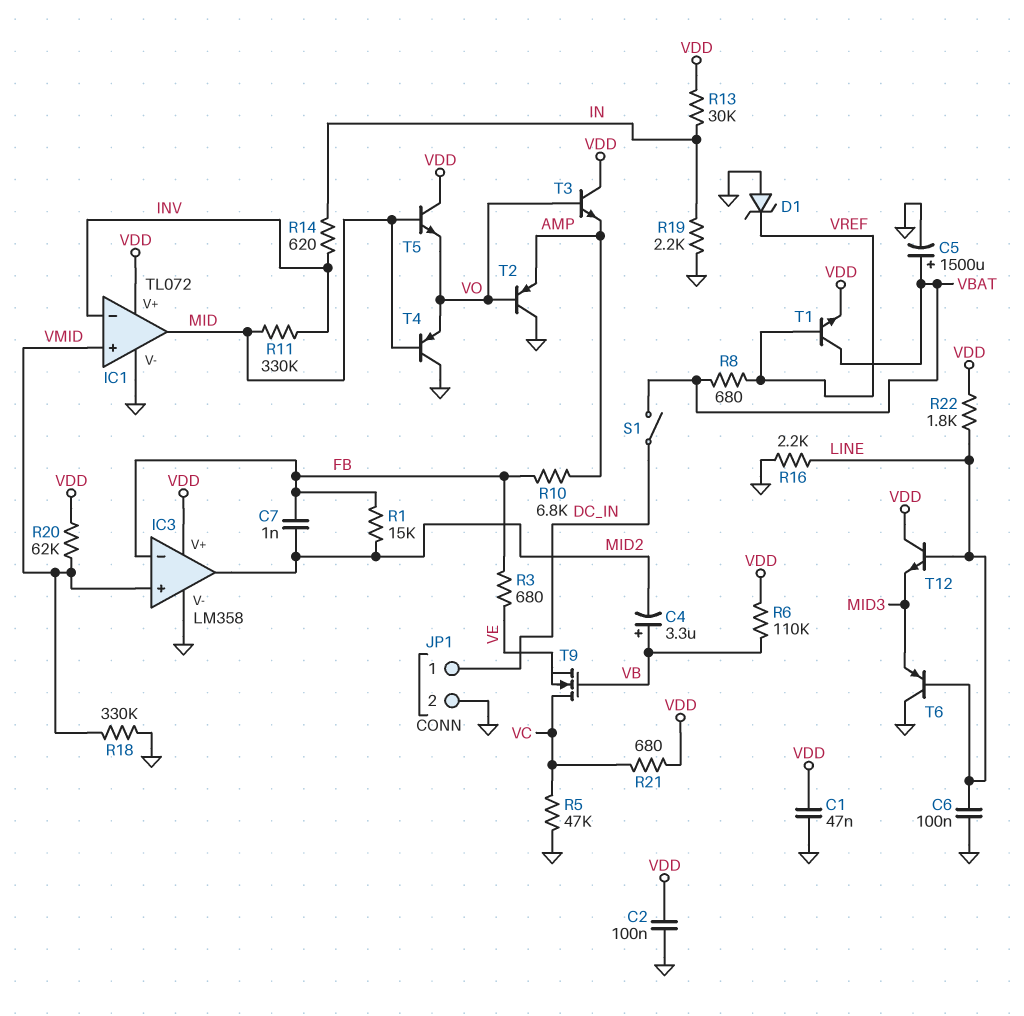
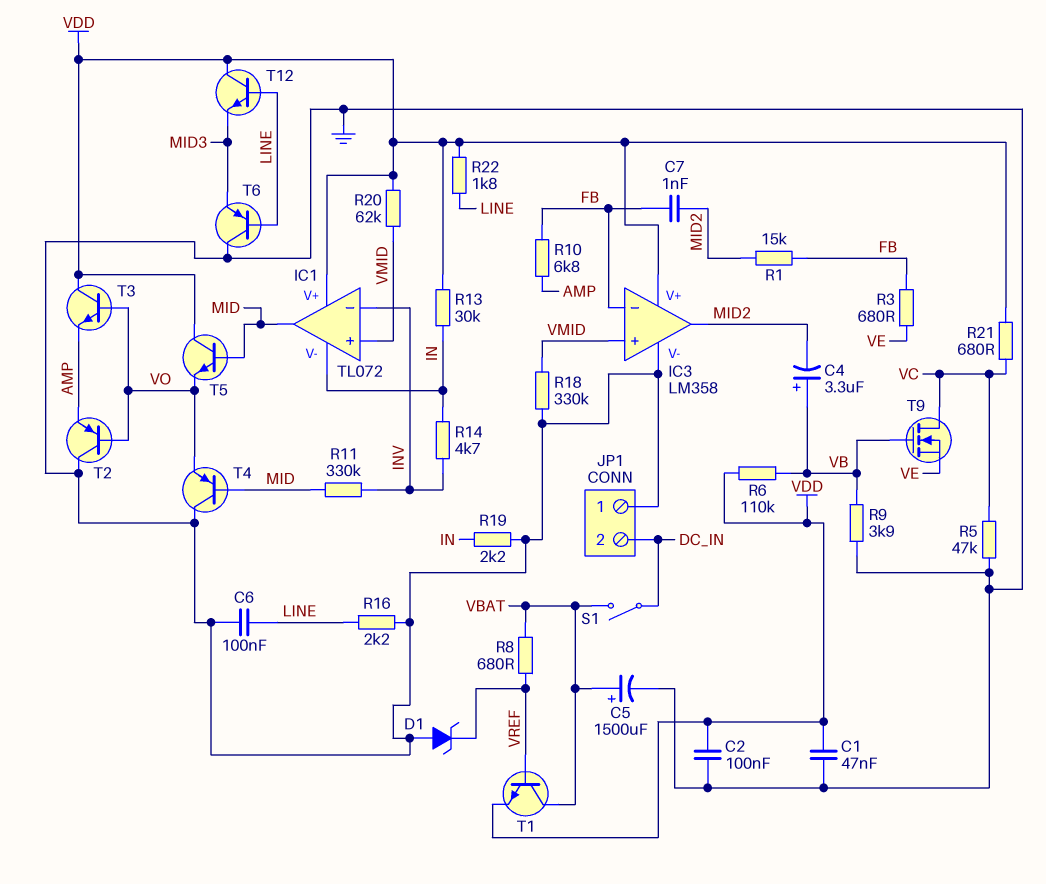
IC1 pin V-: GND -> IN
JP1 pin 1: DC_IN -> GND
JP1 pin 2: GND -> DC_IN
R9: none -> 3.9k (GND, VB)
R14: 620 (IN, INV) -> 4.7k (IN, INV)

